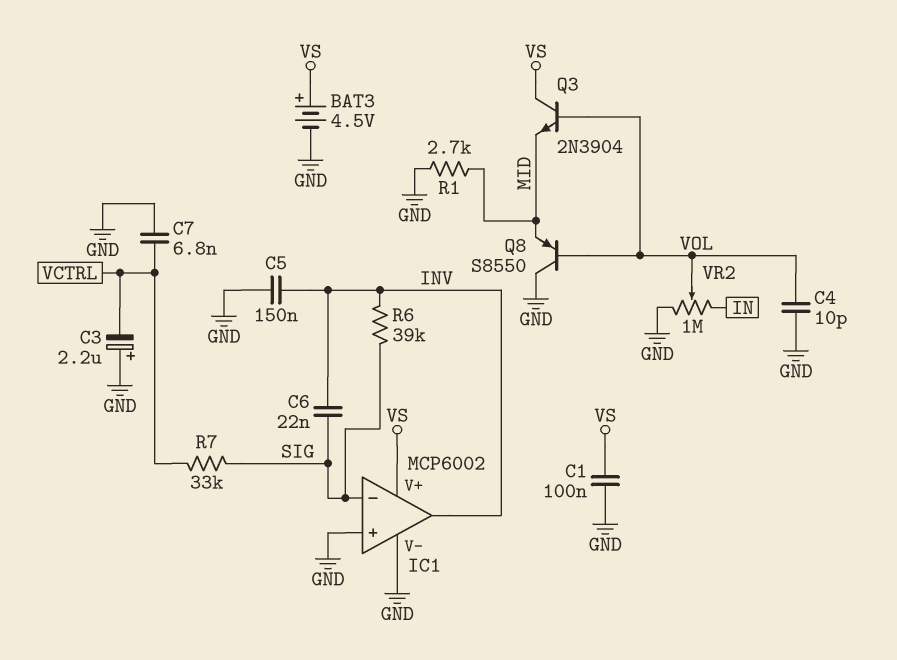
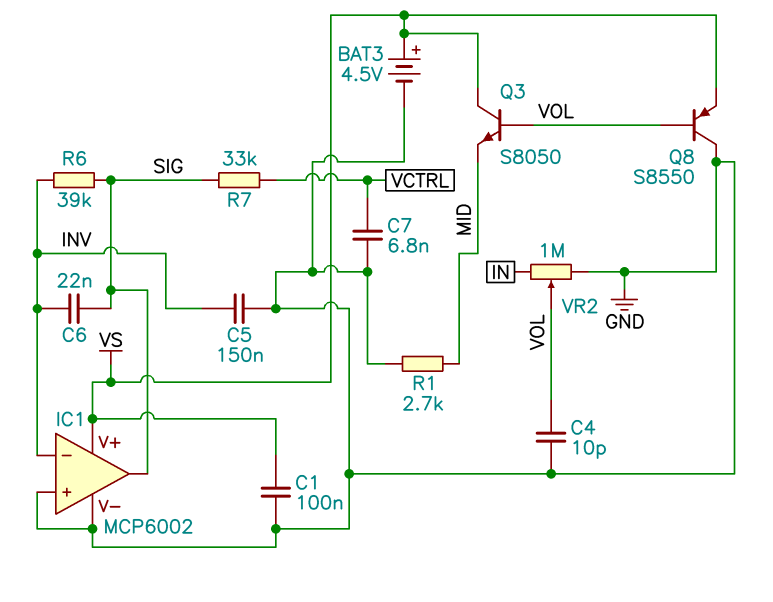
C3: 2.2uF (plus GND, minus VCTRL) -> none
IC1 pin in-: SIG -> INV
IC1 pin out: INV -> SIG
Q3: NPN 2N3904 (B VOL, C VS, E MID) -> NPN S8050 (B VOL, C VS, E MID)
Q8: PNP S8550 (B VOL, C GND, E MID) -> PNP S8550 (B VOL, C GND, E VS)

